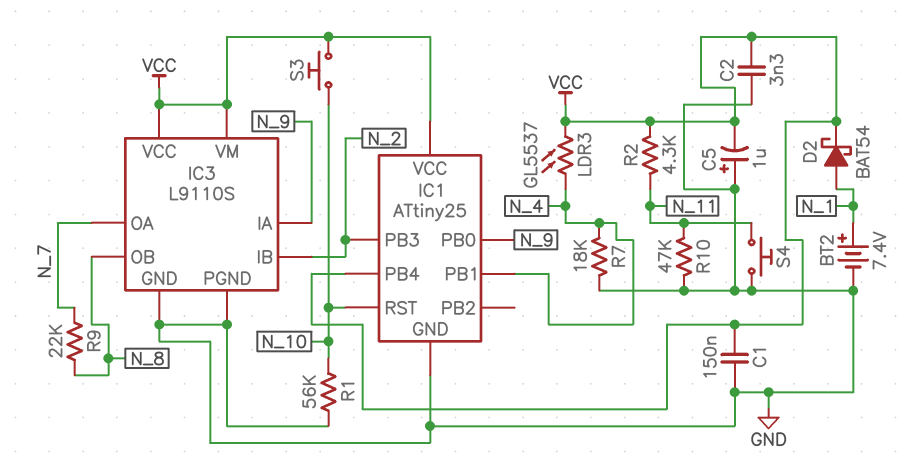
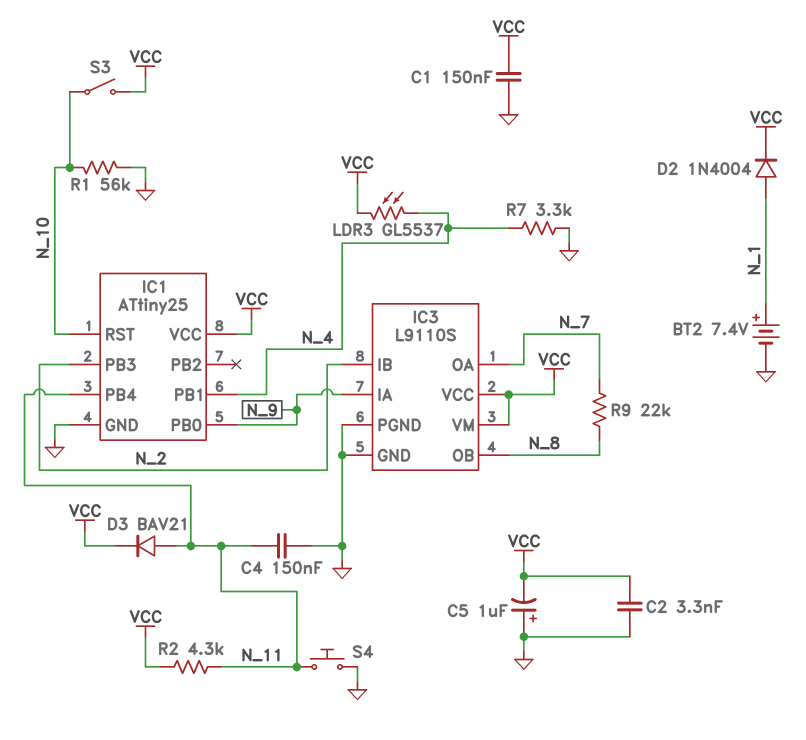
C4: none -> 150nF (GND, N_11)
D2: schottky BAT54 (A N_1, K VCC) -> diode 1N4004 (A N_1, K VCC)
D3: none -> diode BAV21 (A N_11, K VCC)
IC1 pin PB4: VCC -> N_11
R7: 18k (GND, N_4) -> 3.3k (GND, N_4)
R10: 47k (GND, N_11) -> none
S3: button (N_10, VCC) -> switch (N_10, VCC)

